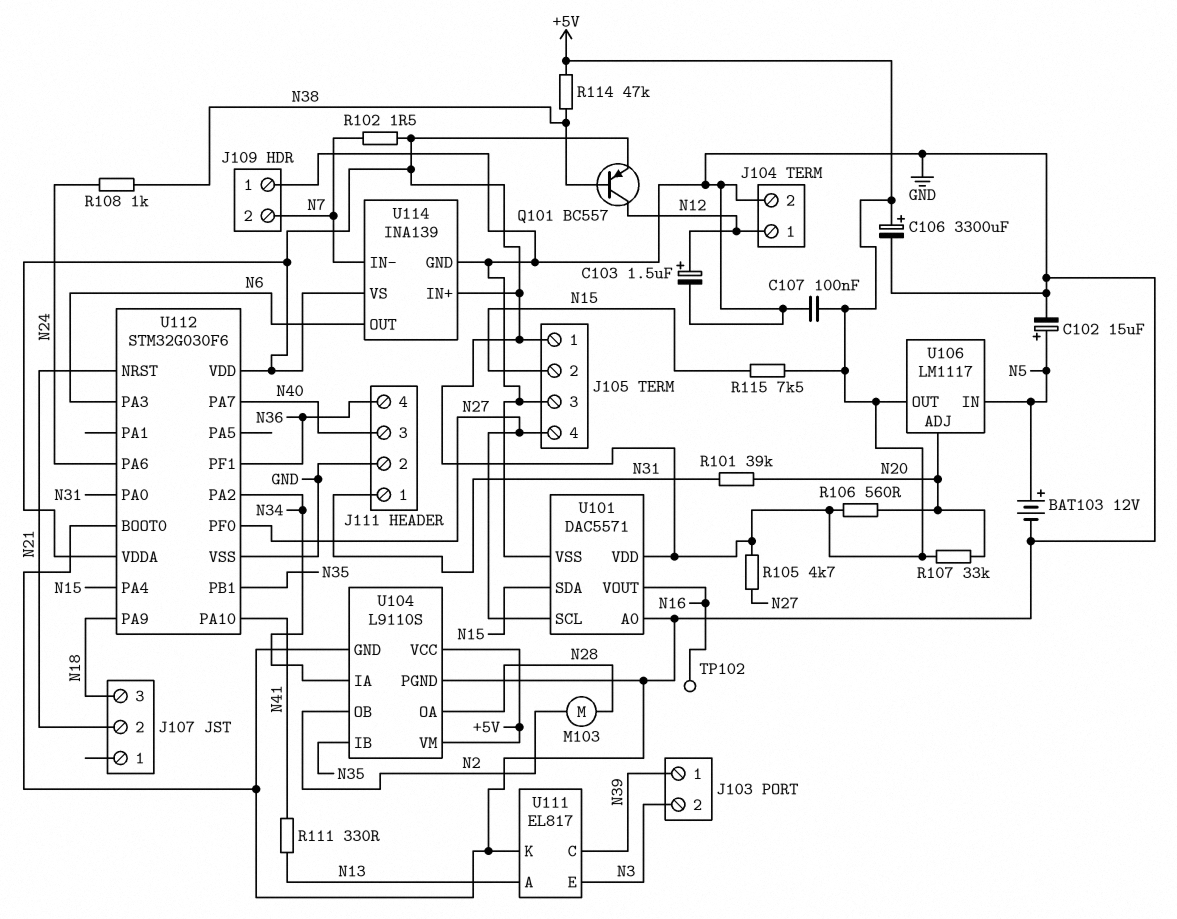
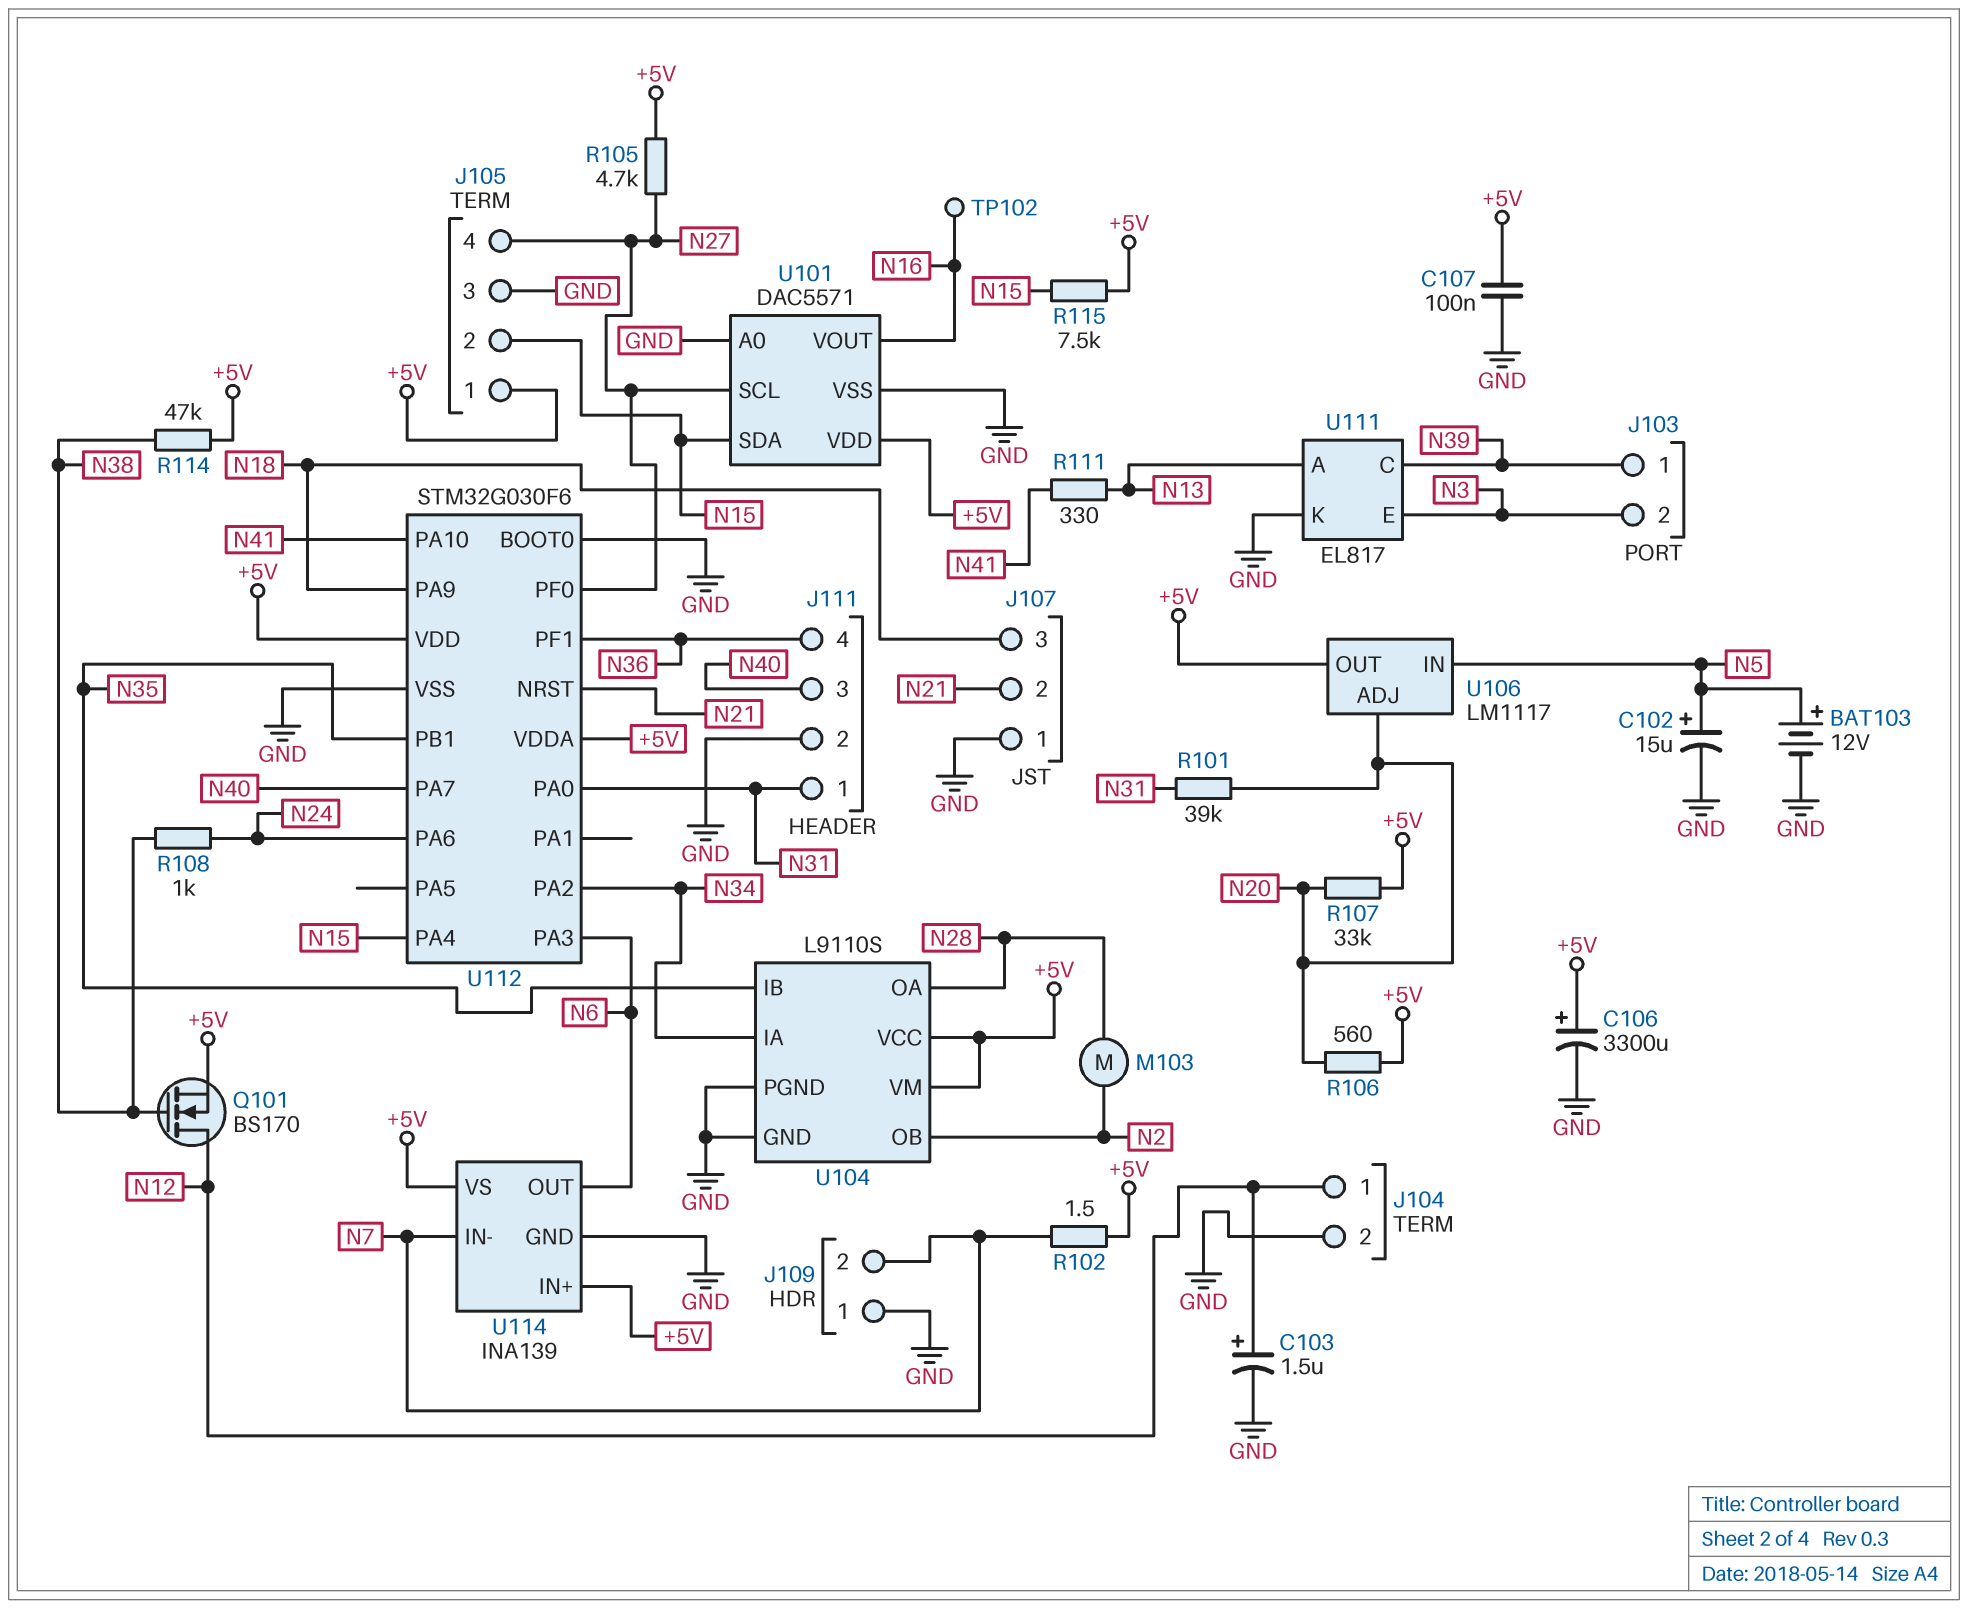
J107 pin 1: none -> GND
Q101: PNP BC557 (B N38, C N12, E +5V) -> NMOS BS170 (G N38, D N12, S +5V)

